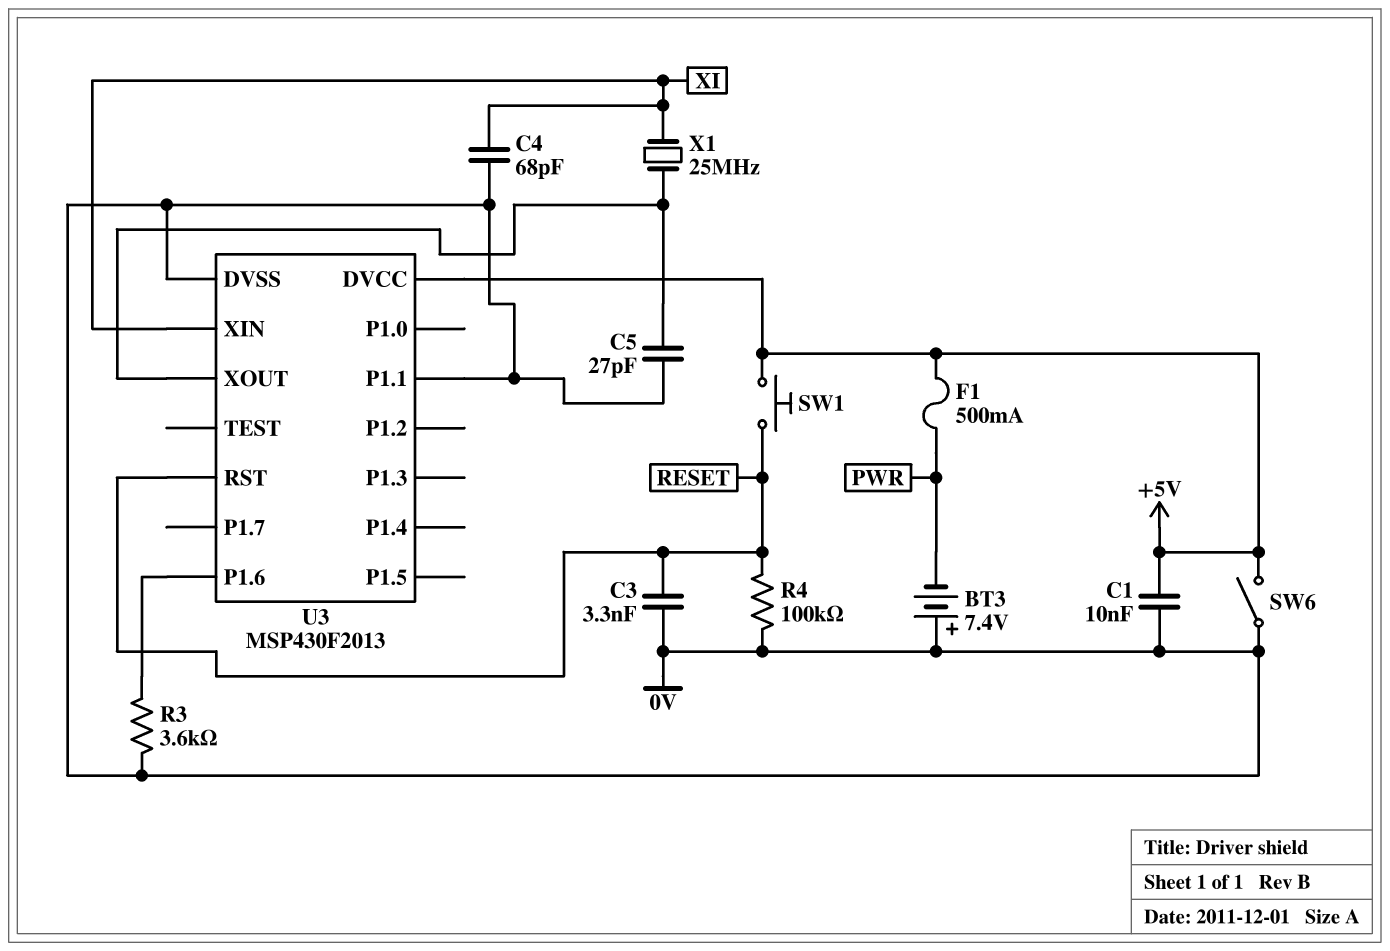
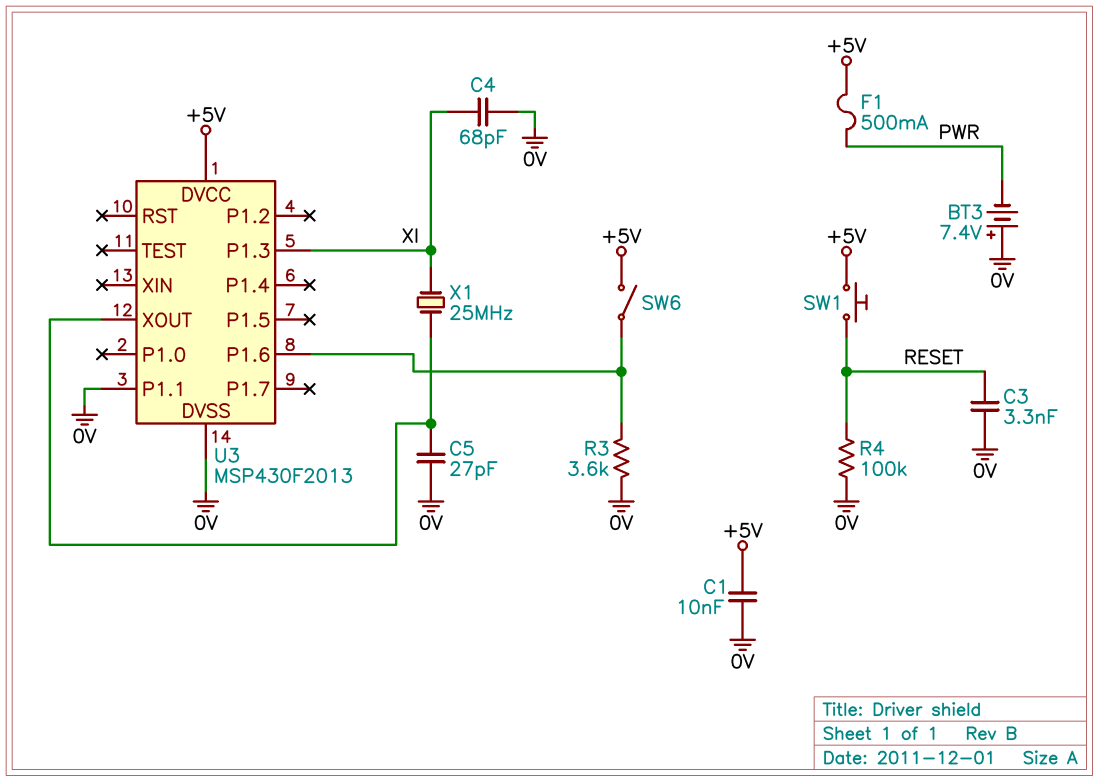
SW6: switch (+5V, 0V) -> switch (+5V, U3/P1.6)
U3 pin P1.3: none -> XI
U3 pin RST: RESET -> none
U3 pin XIN: XI -> none

